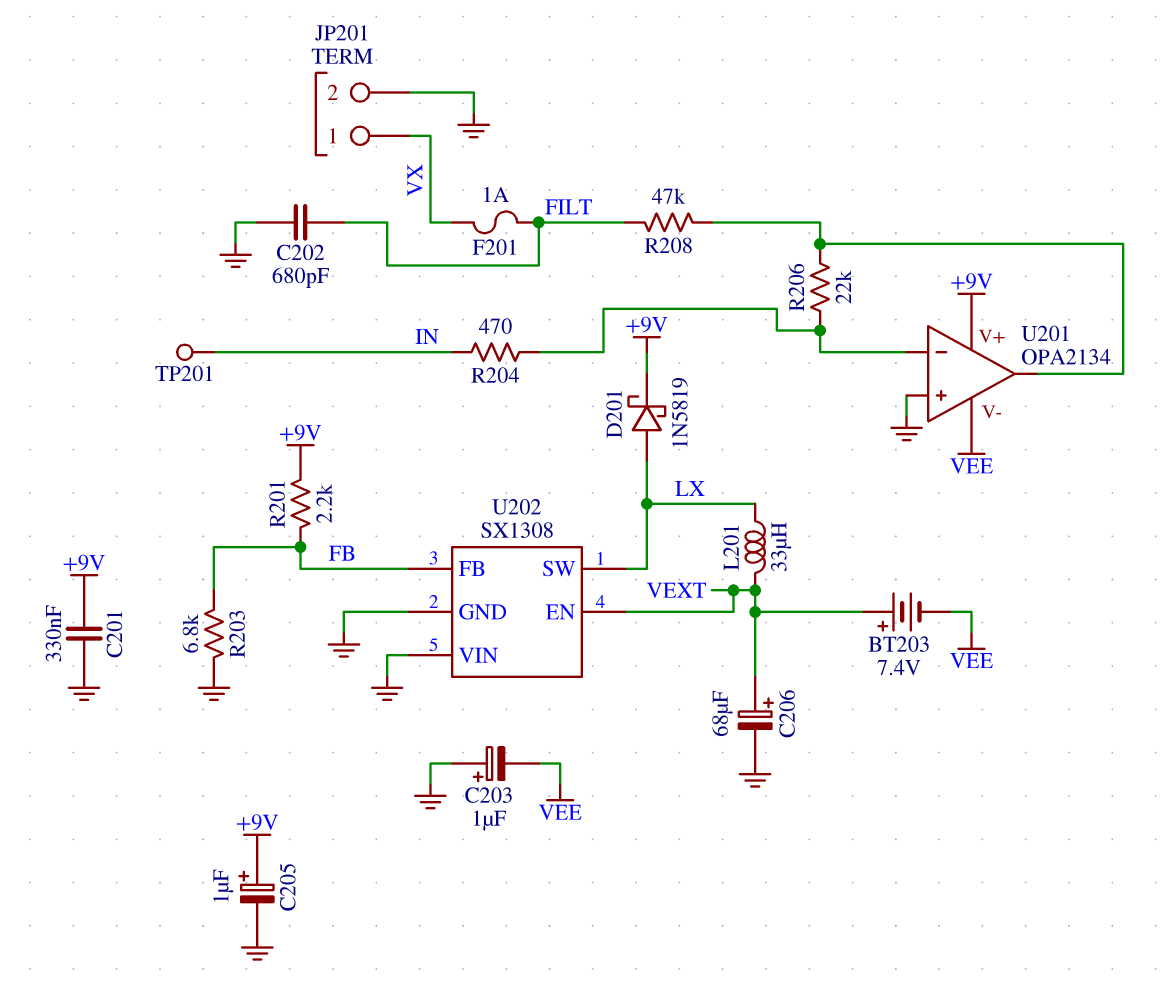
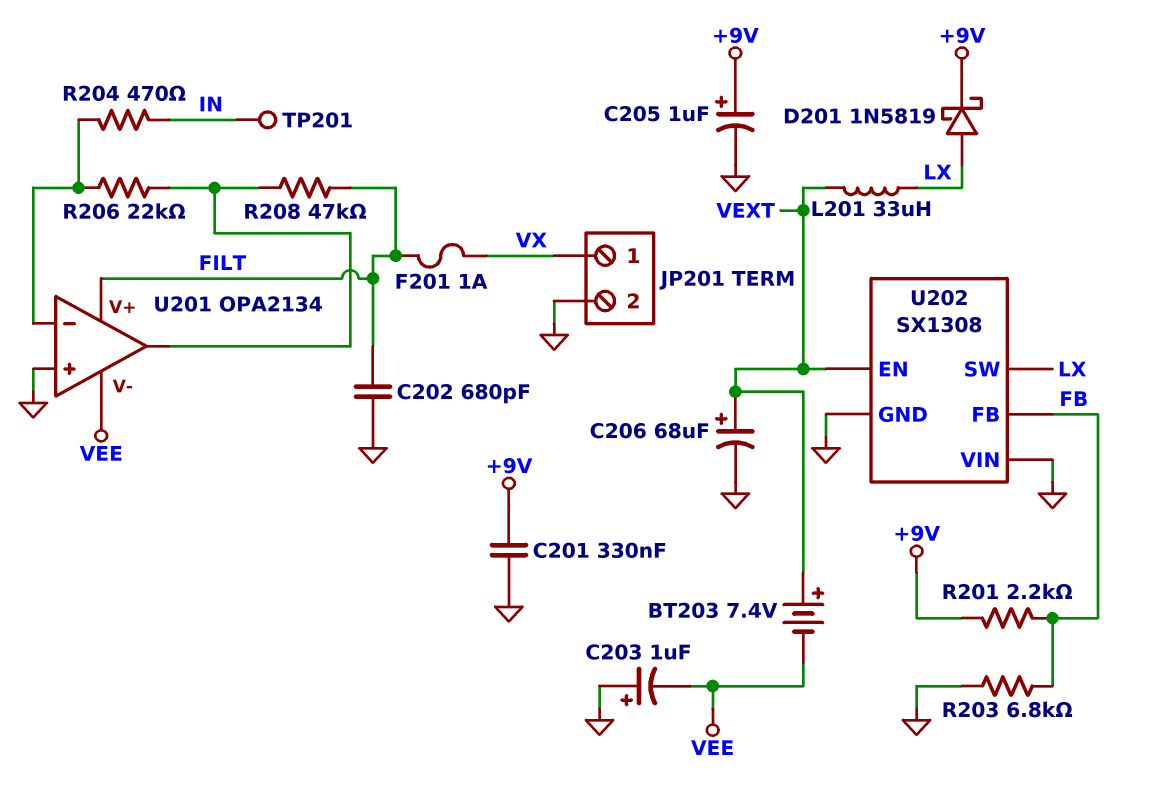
U201 pin V+: +9V -> FILT

